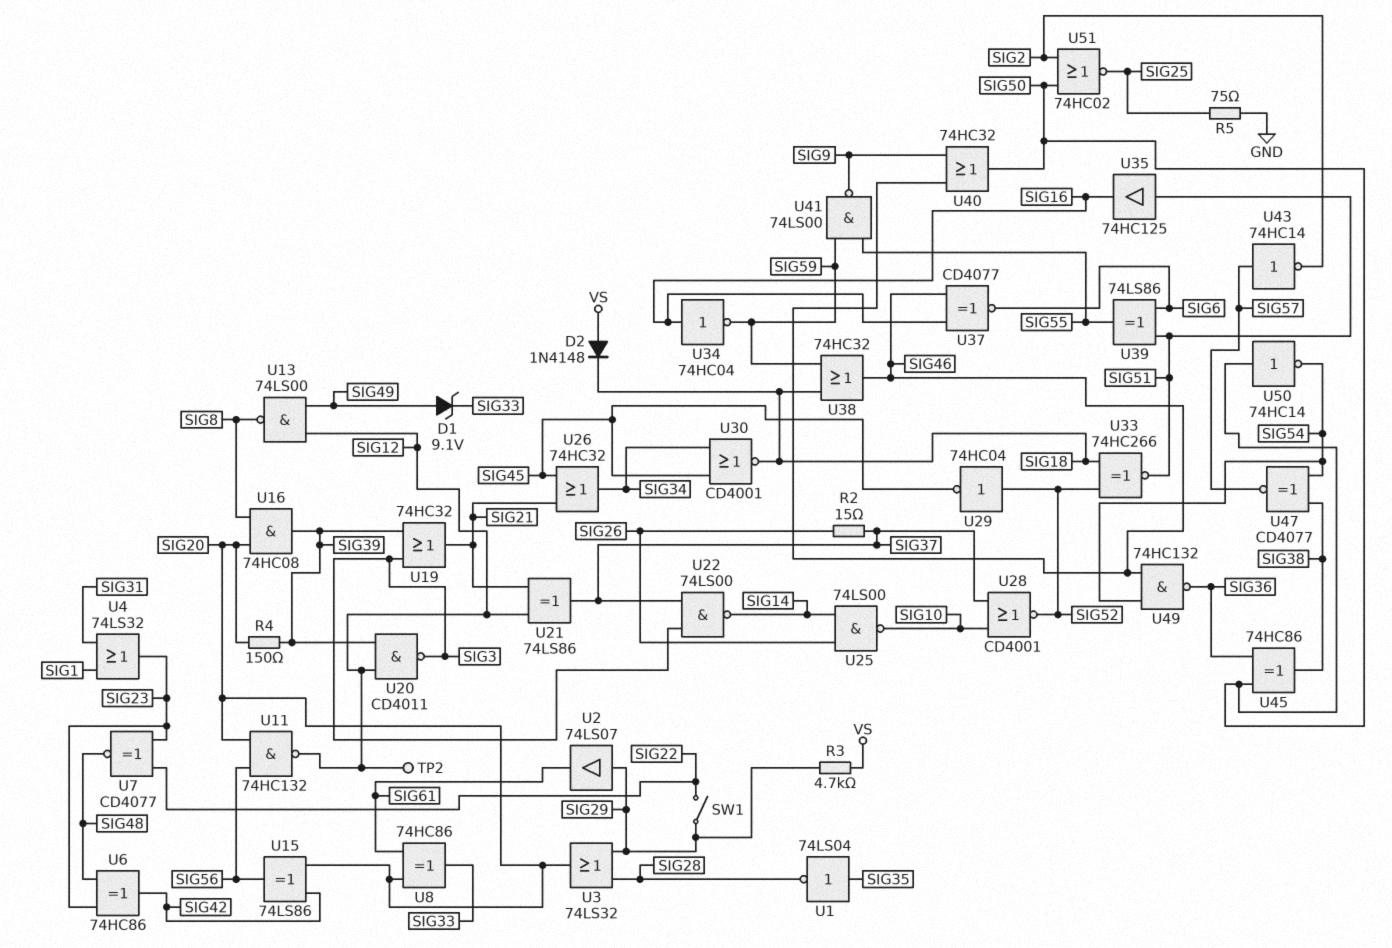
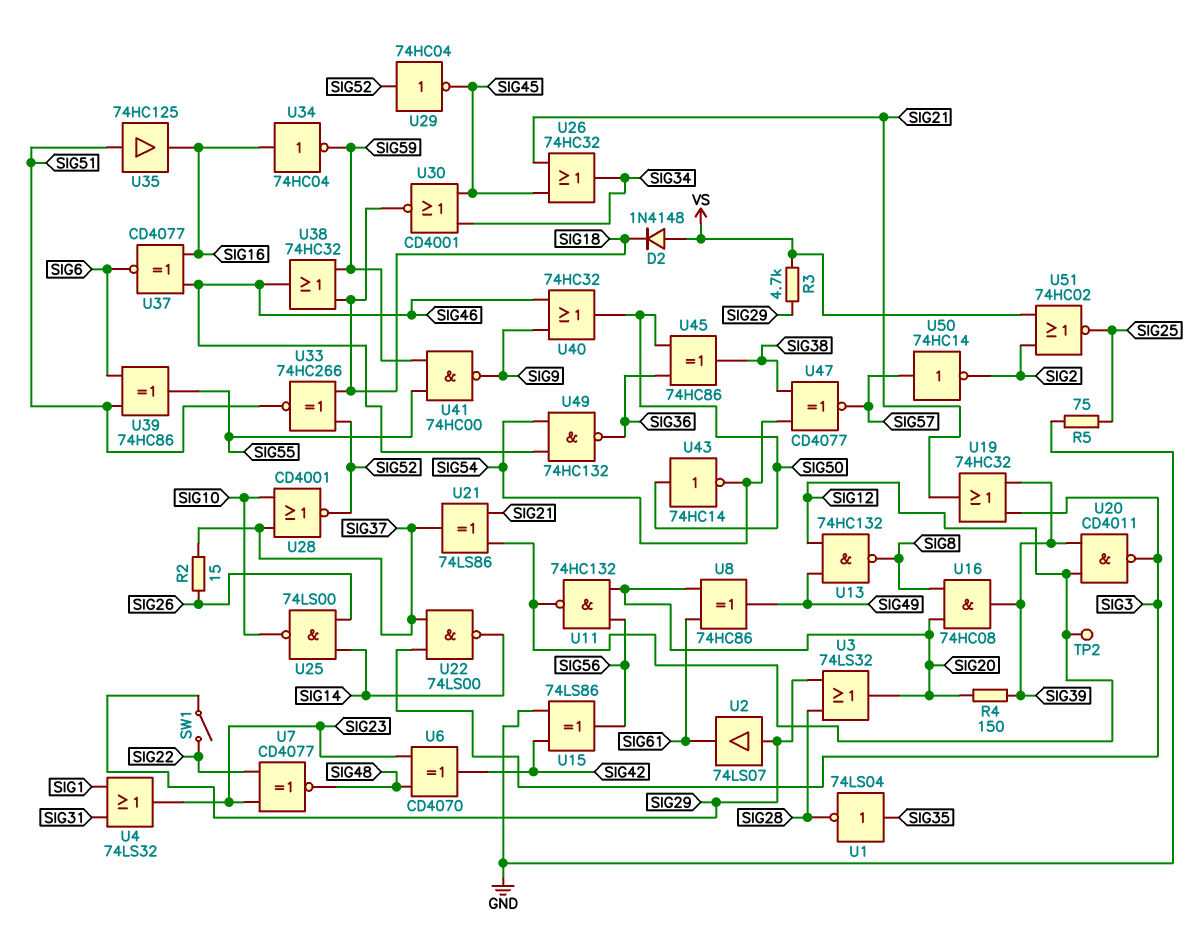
D1: zener 9.1V (A SIG49, K SIG33) -> none
U6: XOR 74HC86 (in SIG23, in SIG48, out SIG42) -> XOR CD4070 (in SIG23, in SIG48, out SIG42)
U8: XOR 74HC86 (in SIG20, in SIG61, out SIG33) -> XOR 74HC86 (in SIG20, in SIG61, out SIG49)
U13: NAND 74LS00 (in SIG12, in SIG49, out SIG8) -> NAND 74HC132 (in SIG12, in SIG49, out SIG8)
U15: XOR 74LS86 (in SIG20, in SIG42, out SIG56) -> XOR 74LS86 (in GND, in SIG42, out SIG56)
U39: XOR 74LS86 (in SIG6, in SIG51, out SIG55) -> XOR 74HC86 (in SIG6, in SIG51, out SIG55)
U41: NAND 74LS00 (in SIG55, in SIG59, out SIG9) -> NAND 74HC00 (in SIG55, in SIG59, out SIG9)
U43: NOT 74HC14 (in SIG57, out SIG2) -> NOT 74HC14 (in SIG50, out SIG54)
U50: NOT 74HC14 (in SIG50, out SIG54) -> NOT 74HC14 (in SIG57, out SIG2)
U51: NOR 74HC02 (in SIG2, in SIG50, out SIG25) -> NOR 74HC02 (in SIG2, in VS, out SIG25)

